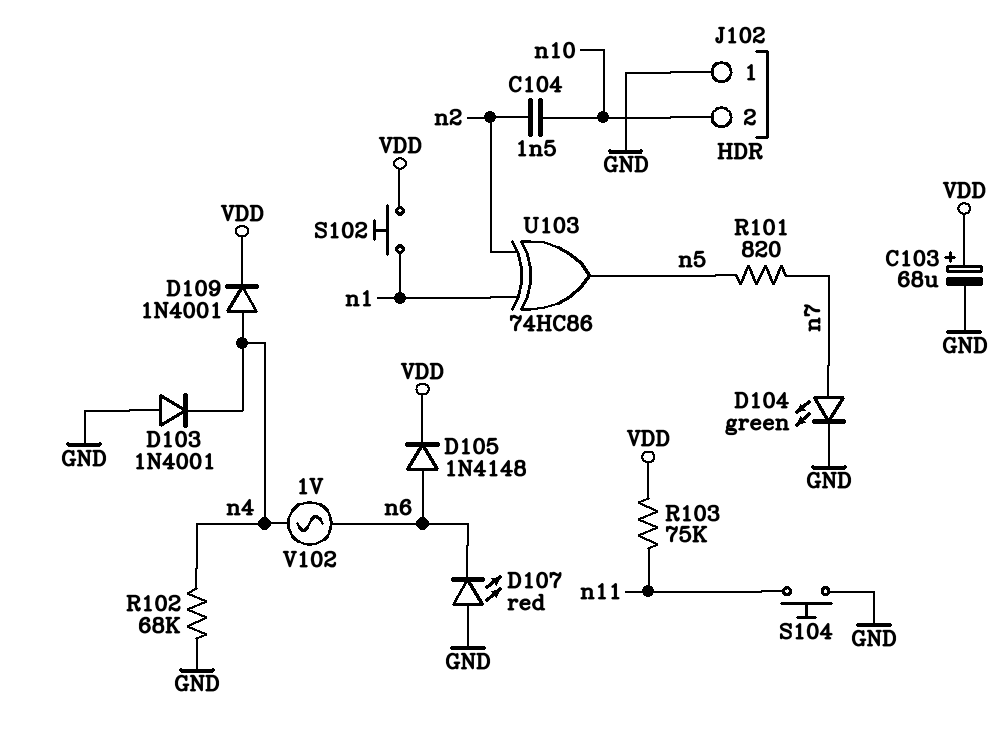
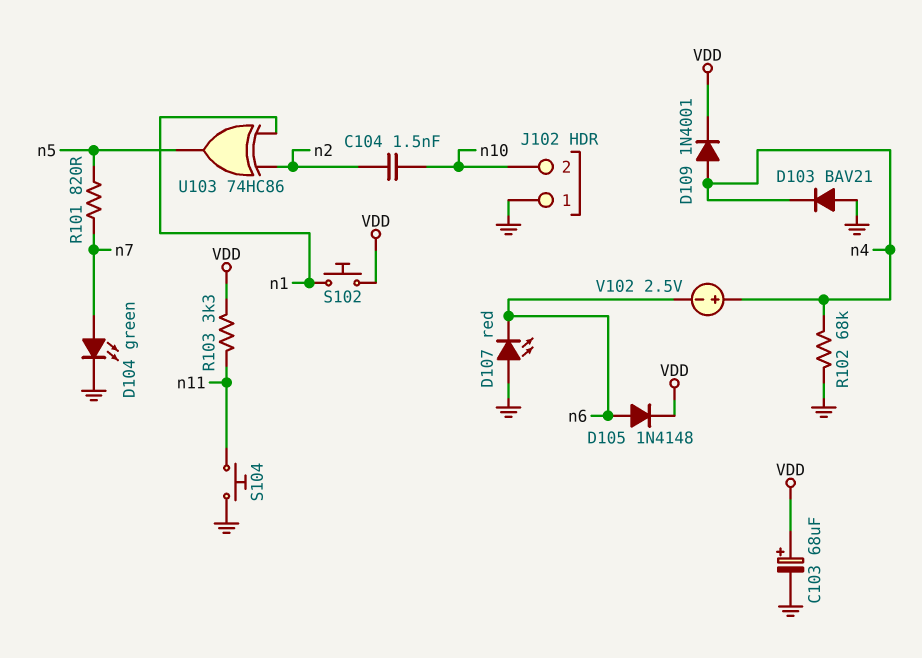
D103: diode 1N4001 (A GND, K n4) -> diode BAV21 (A GND, K n4)
R103: 75k (VDD, n11) -> 3.3k (VDD, n11)
V102: AC 1V (n4, n6) -> 2.5V (plus n4, minus n6)

